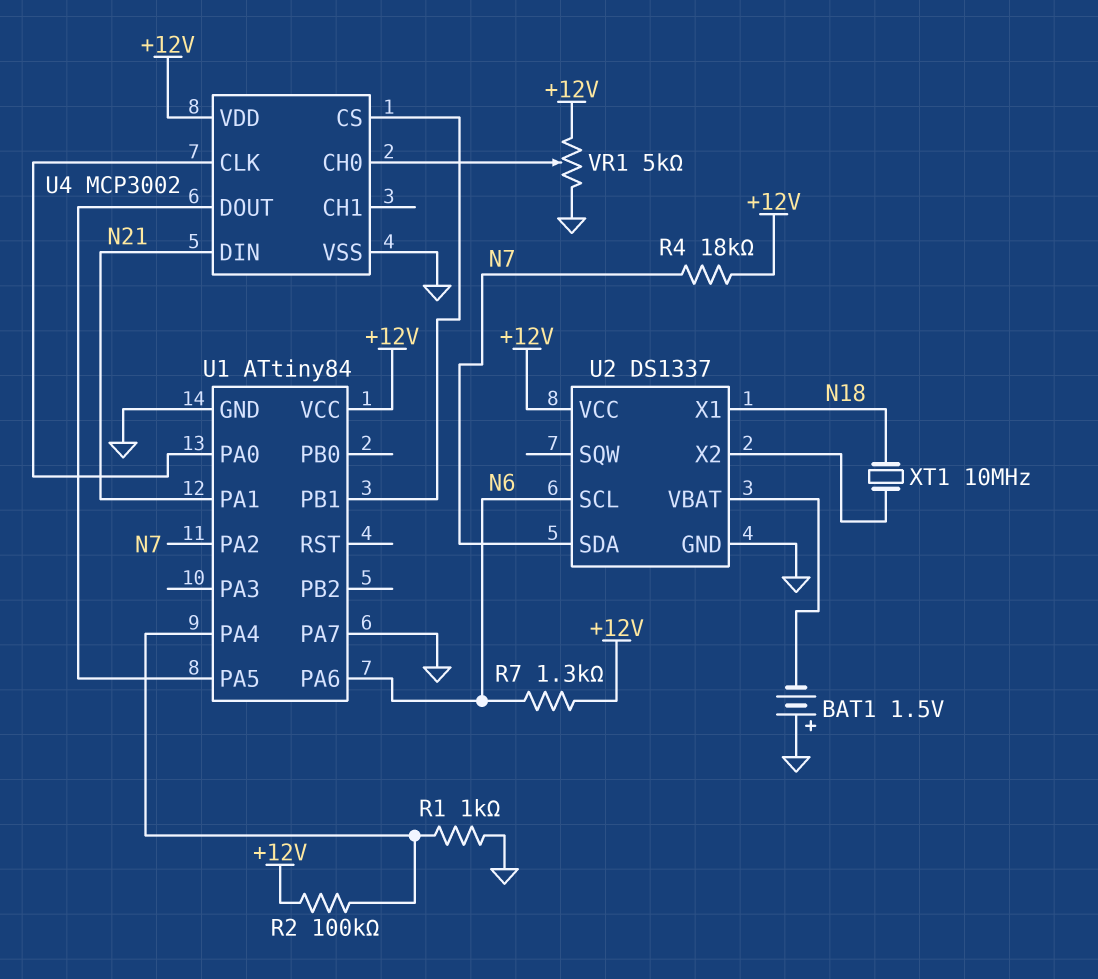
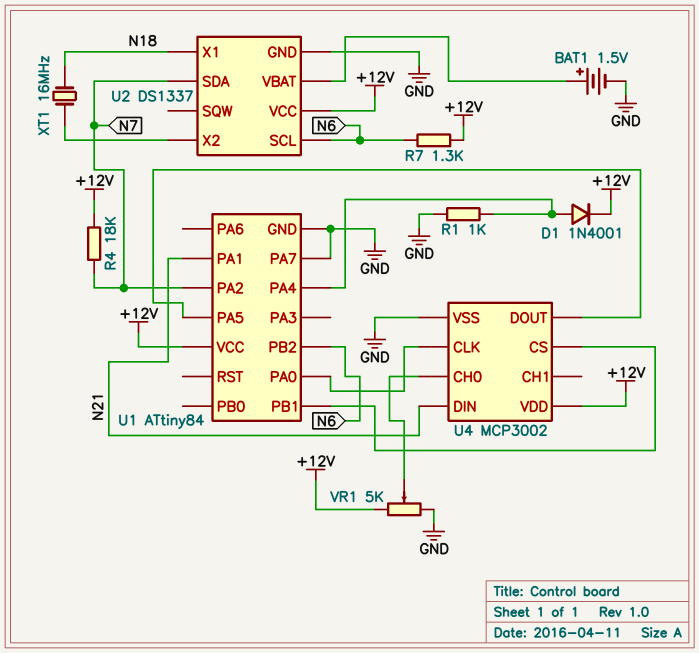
BAT1: 1.5V (plus GND, minus U2/VBAT) -> 1.5V (plus U2/VBAT, minus GND)
D1: none -> diode 1N4001 (A U1/PA4, K +12V)
R2: 100k (+12V, U1/PA4) -> none
U1 pin PA6: N6 -> none
U1 pin PB2: none -> N6
XT1: 10MHz (N18, U2/X2) -> 16MHz (N18, U2/X2)

